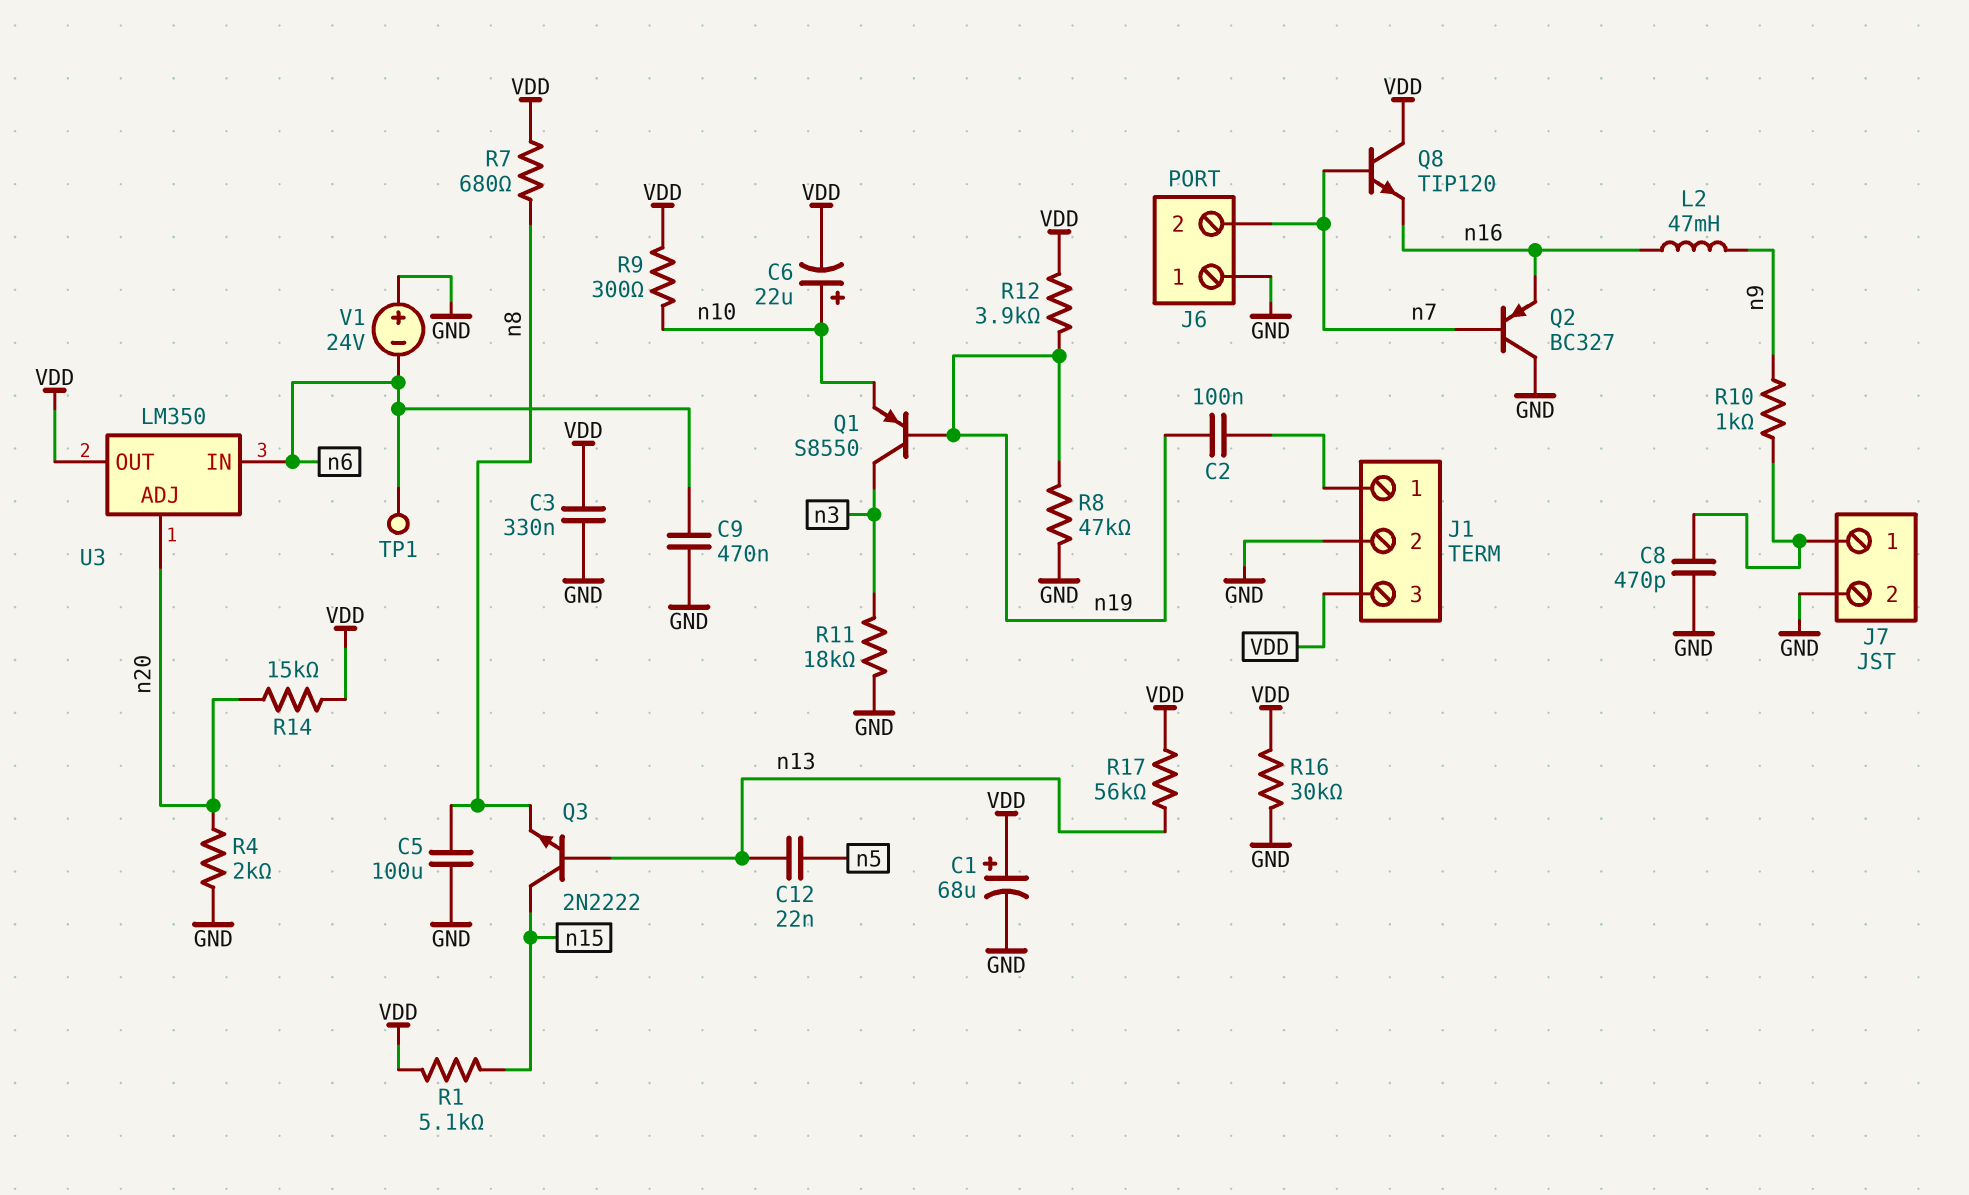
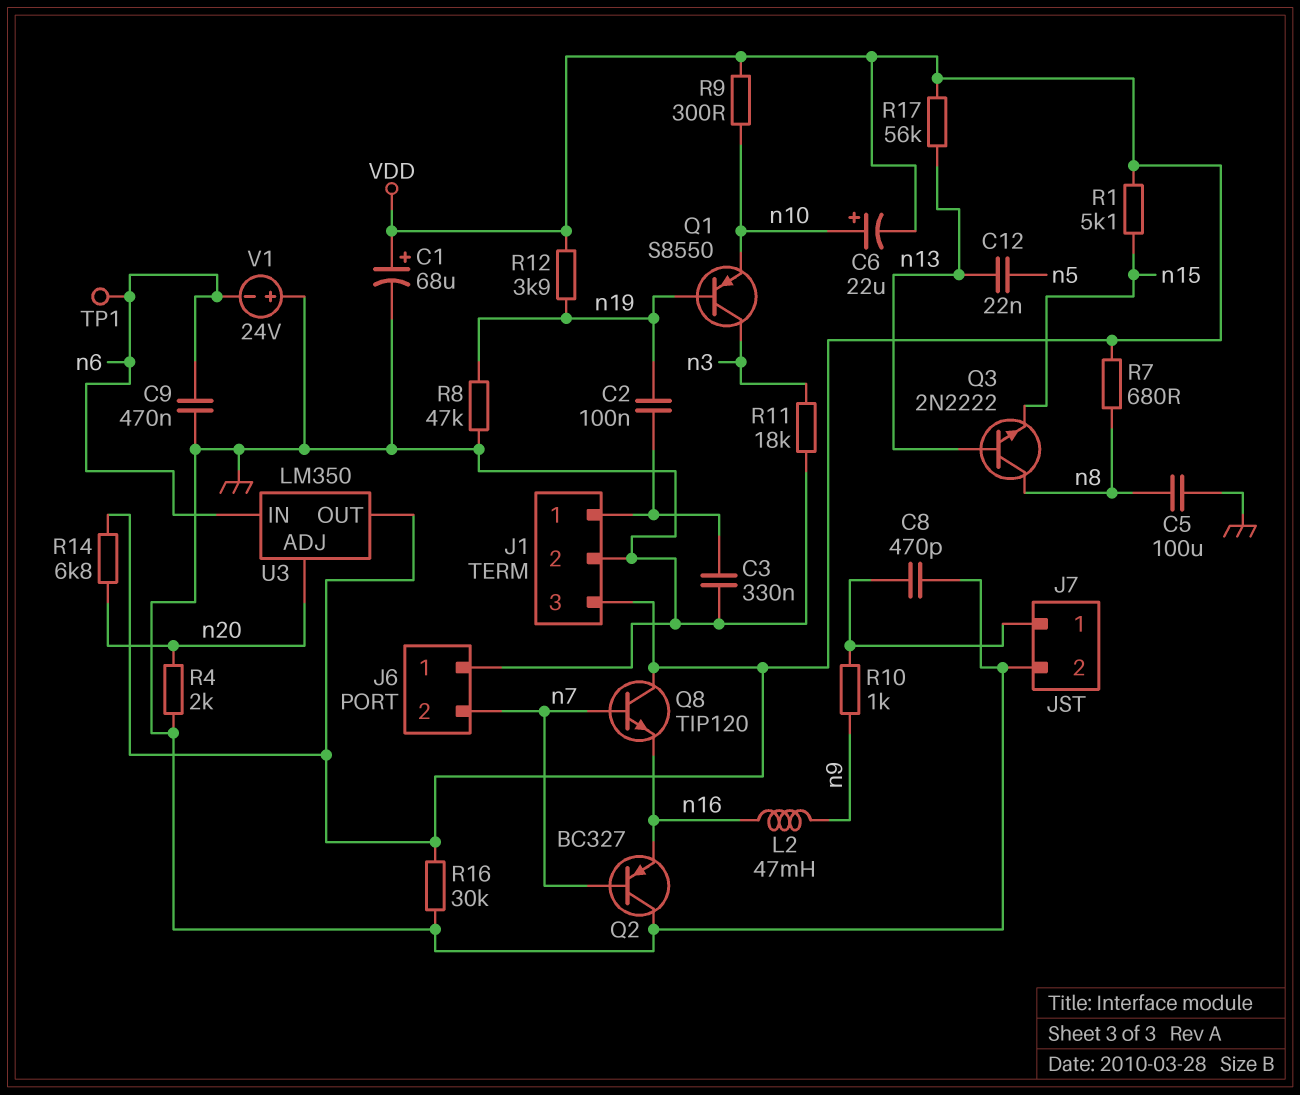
C3: 330nF (GND, VDD) -> 330nF (GND, J1/1)
Q3: NPN 2N2222 (B n13, C n15, E n8) -> NPN 2N2222 (B n13, C n8, E n15)
R14: 15k (VDD, n20) -> 6.8k (VDD, n20)

